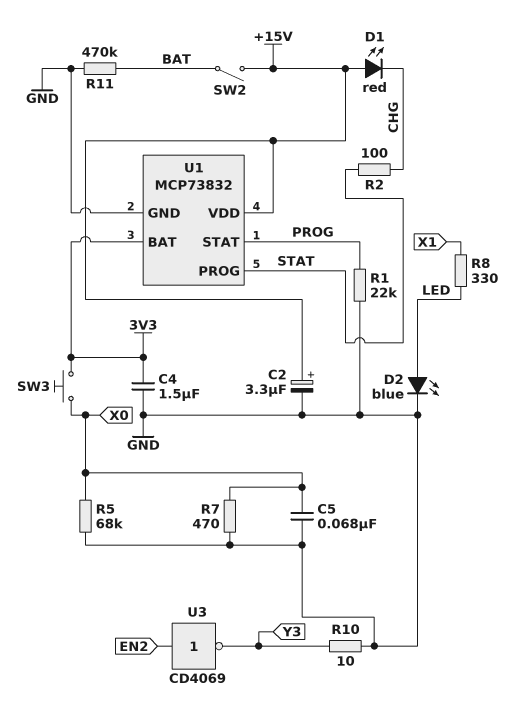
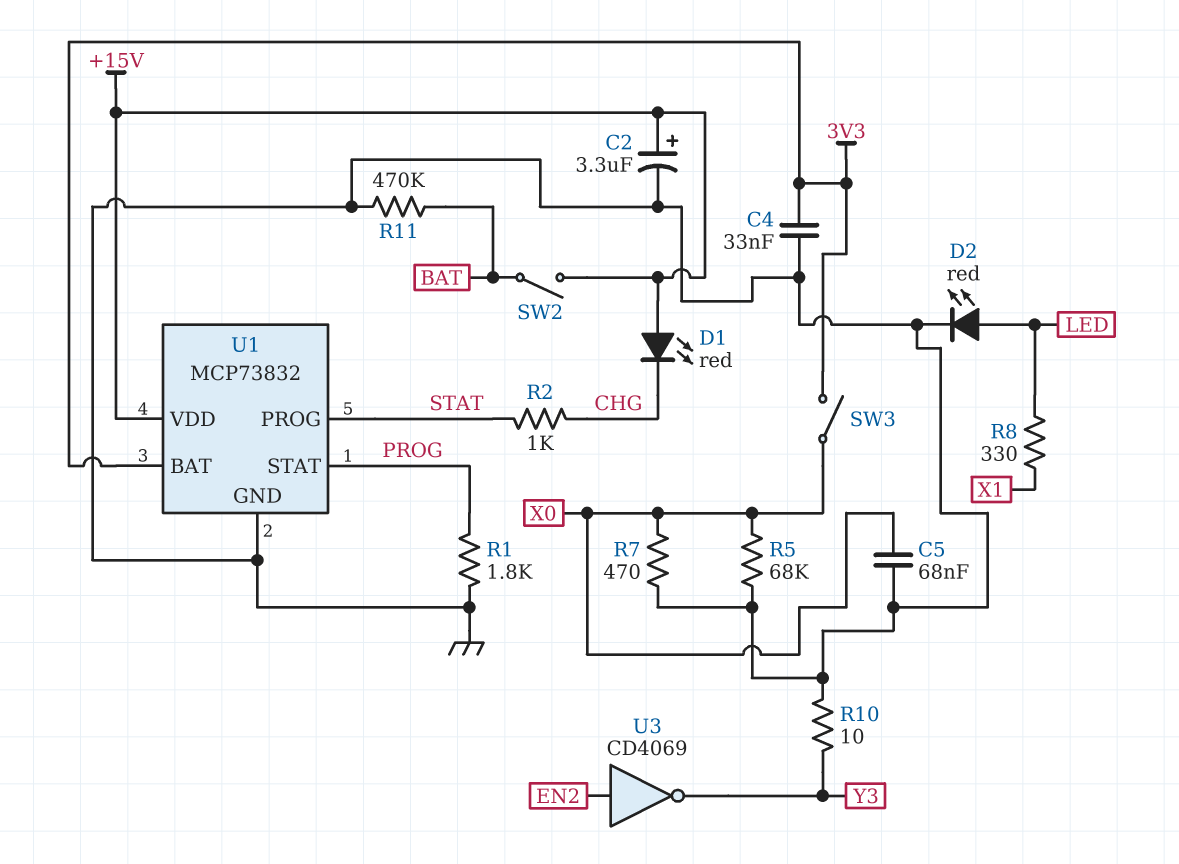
C4: 1.5uF (3V3, GND) -> 33nF (3V3, GND)
D2: LED blue (A LED, K GND) -> LED red (A LED, K GND)
R1: 22k (GND, PROG) -> 1.8k (GND, PROG)
R2: 100 (CHG, STAT) -> 1k (CHG, STAT)
SW3: button (3V3, X0) -> switch (3V3, X0)

